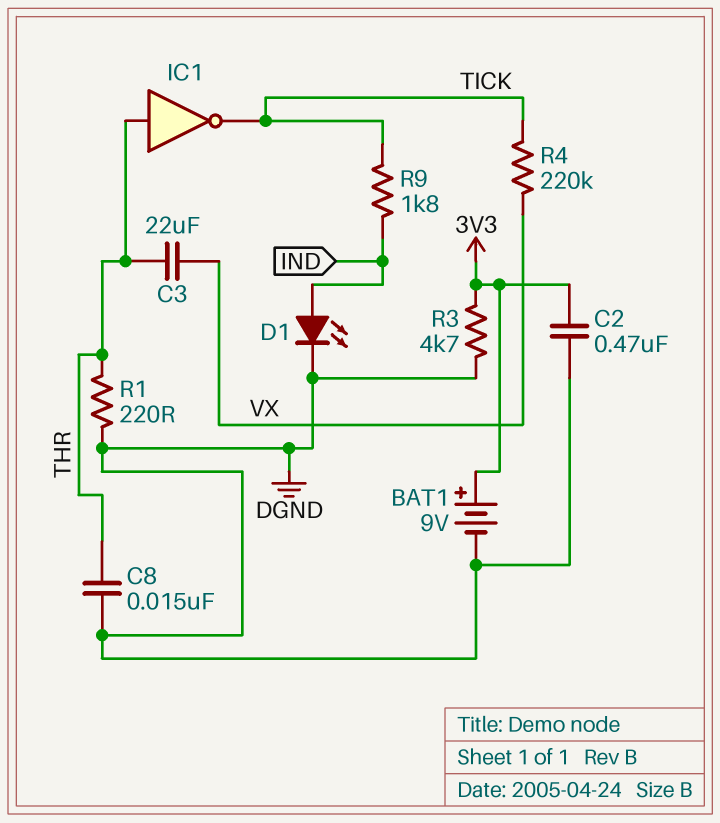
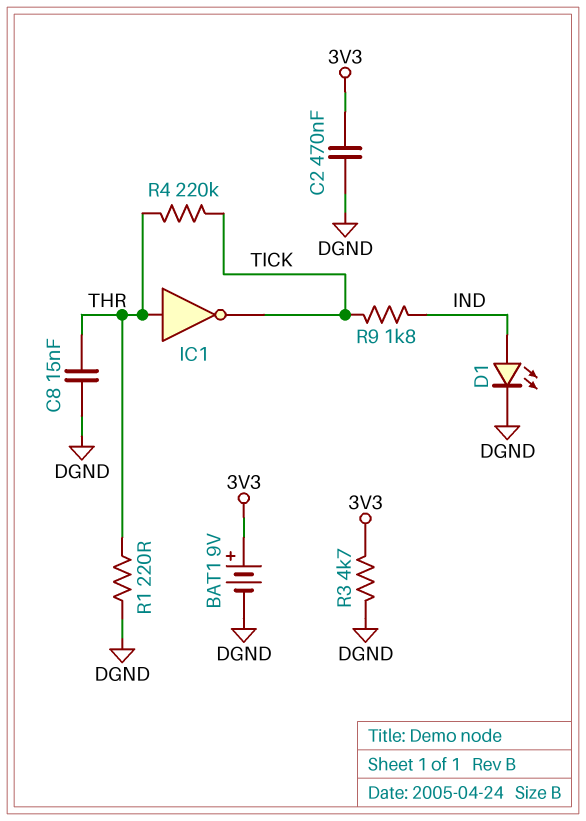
C3: 22uF (THR, VX) -> none
R4: 220k (TICK, VX) -> 220k (THR, TICK)

